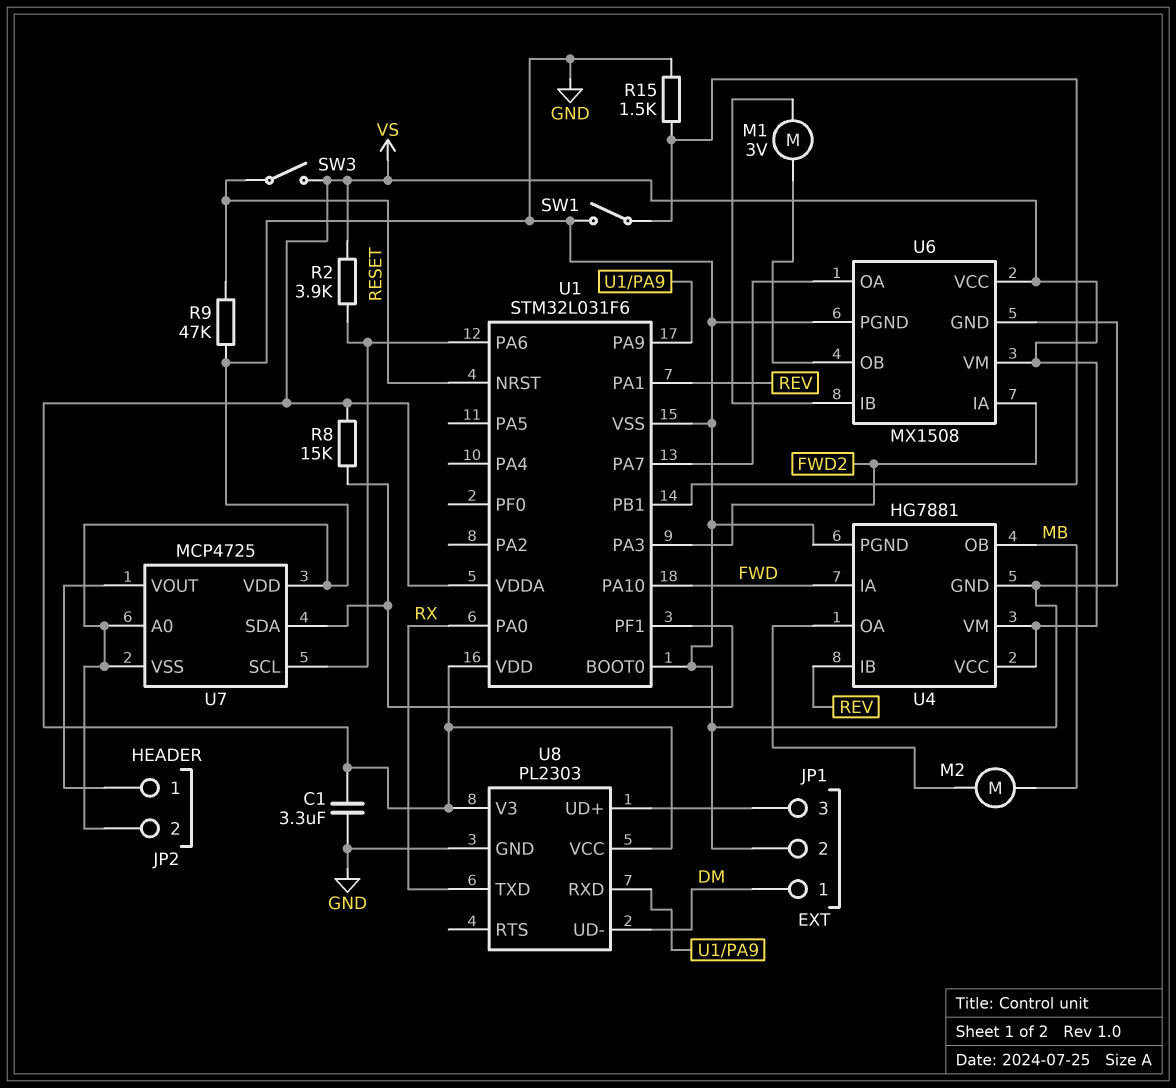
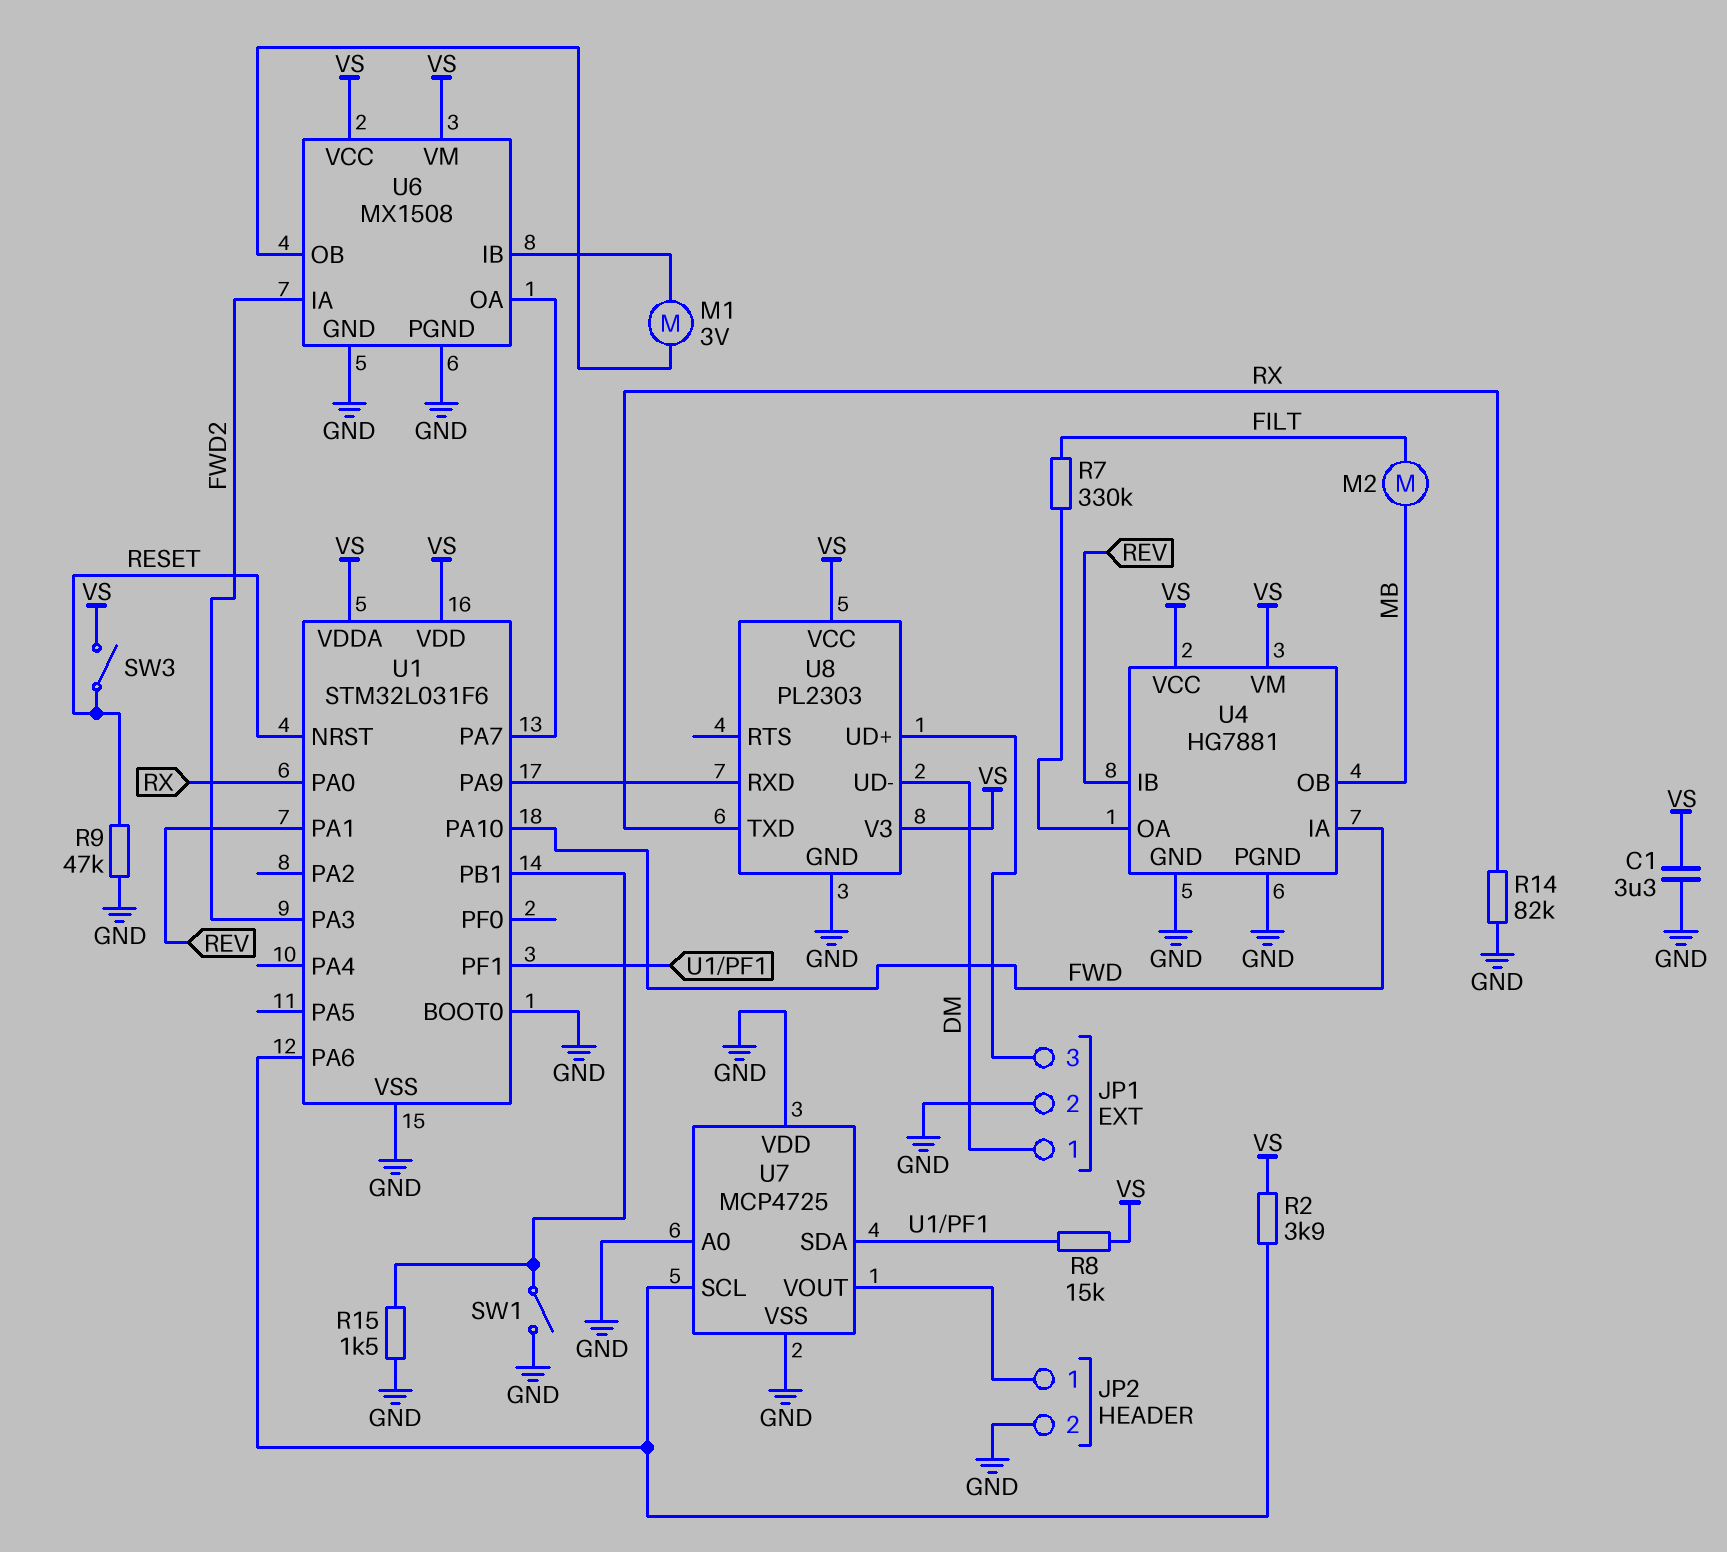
M2: motor (MB, U4/OA) -> motor (FILT, MB)
R7: none -> 330k (FILT, U4/OA)
R14: none -> 82k (GND, RX)

